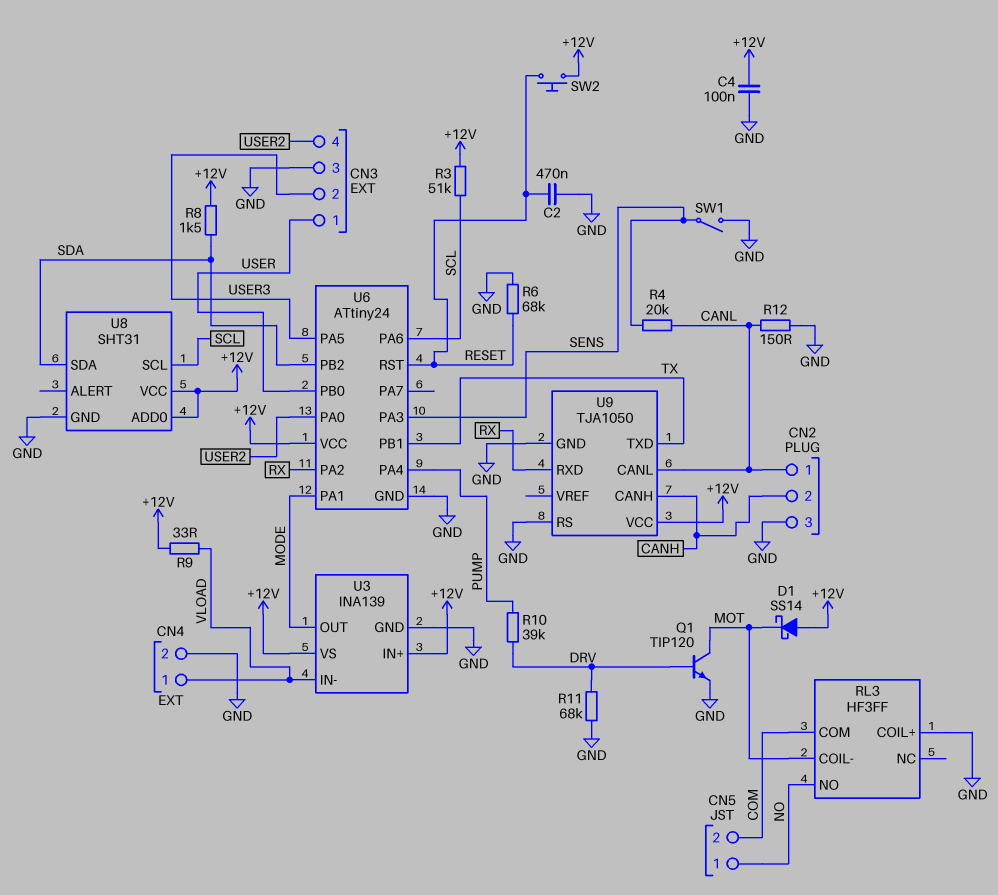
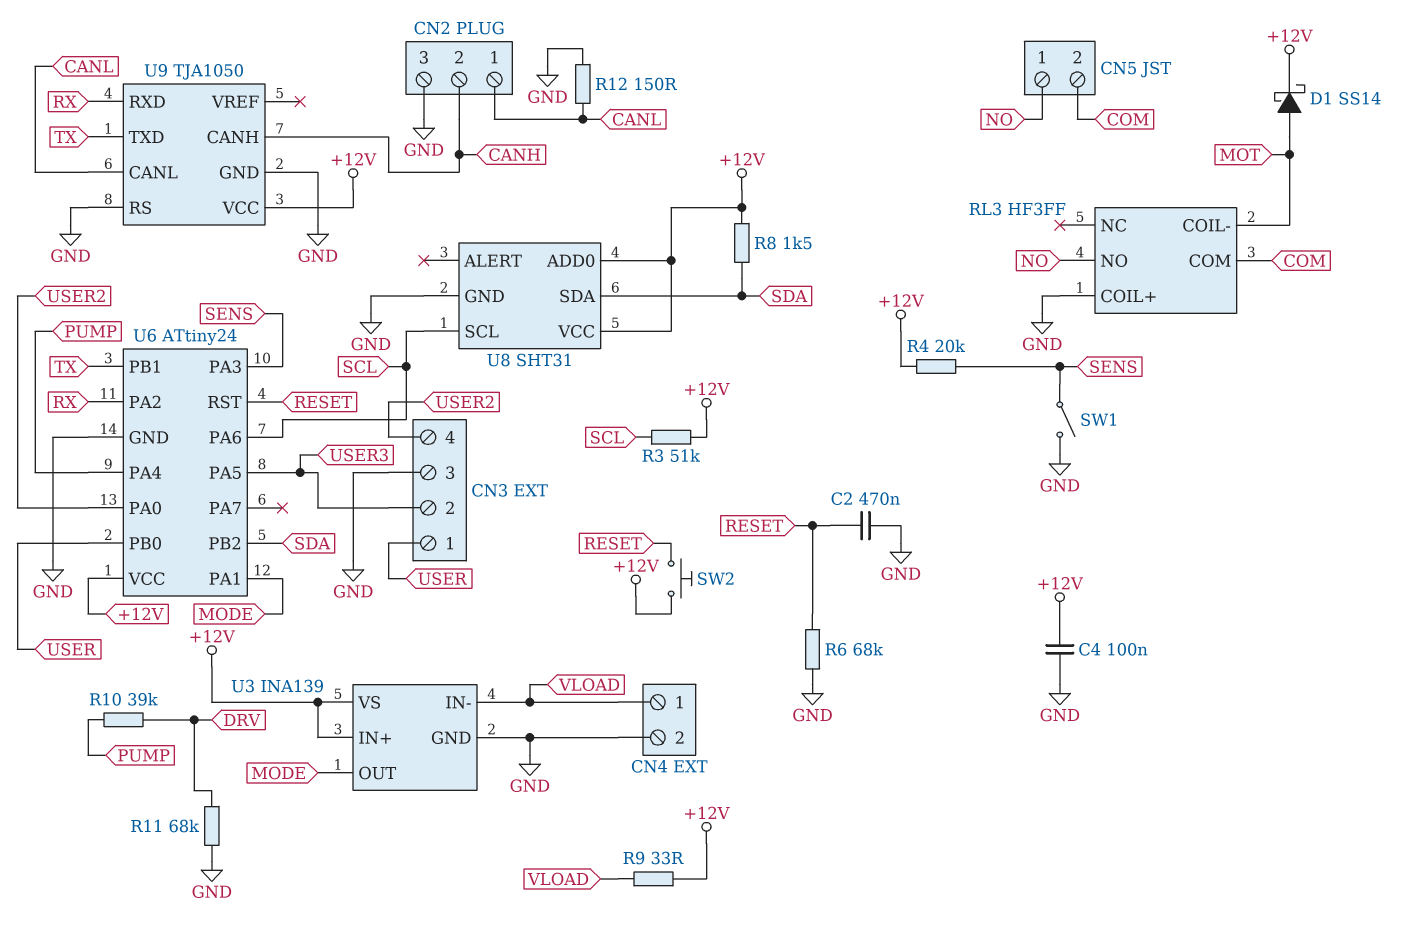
D1: schottky SS14 (A +12V, K MOT) -> schottky SS14 (A MOT, K +12V)
Q1: NPN TIP120 (B DRV, C MOT, E GND) -> none
R4: 20k (CANL, SENS) -> 20k (+12V, SENS)

